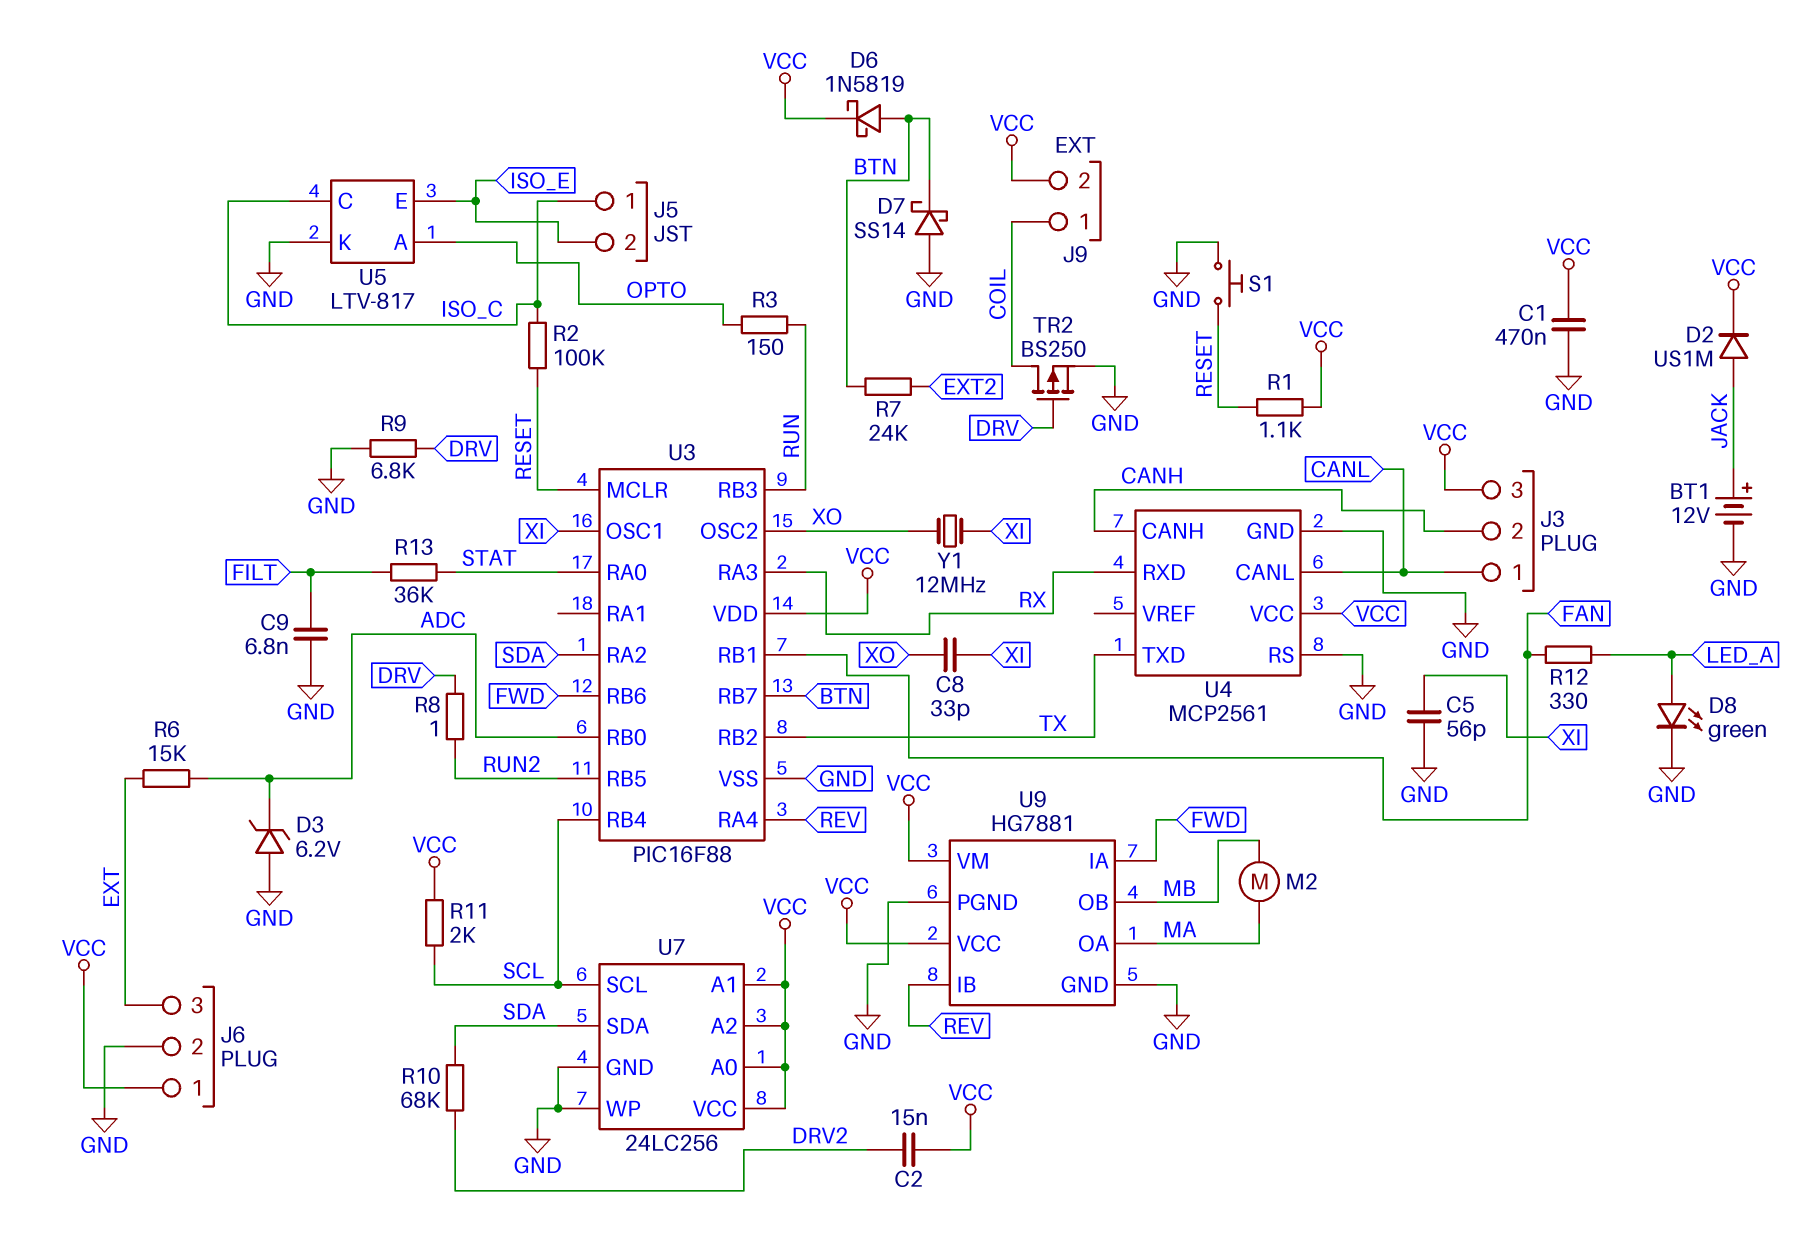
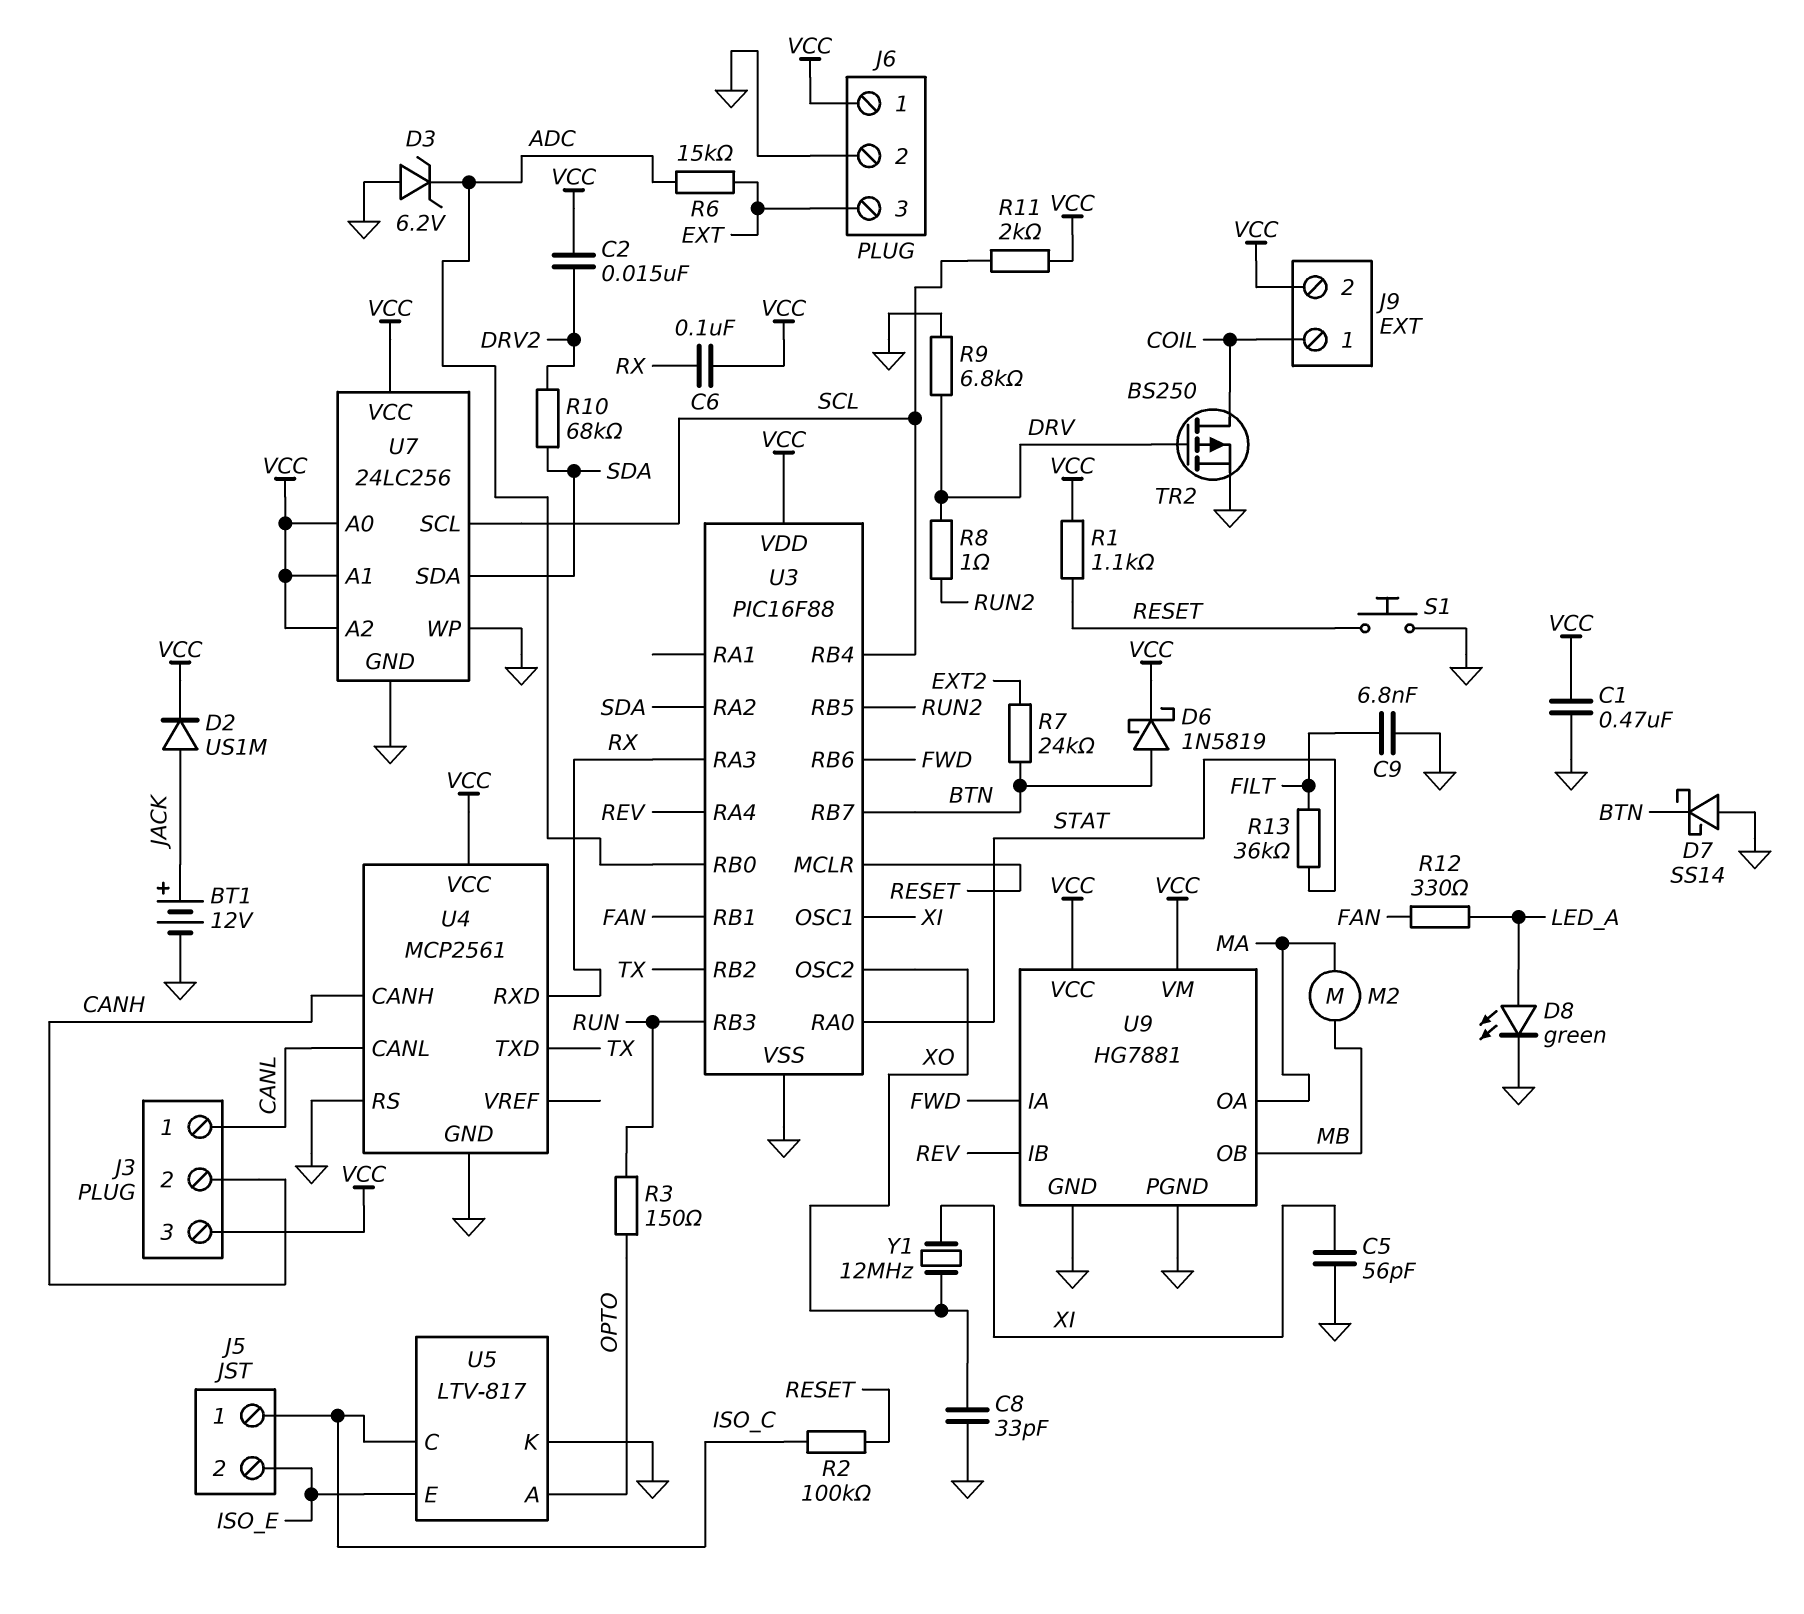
C6: none -> 100nF (RX, VCC)
C8: 33pF (XI, XO) -> 33pF (GND, XO)

